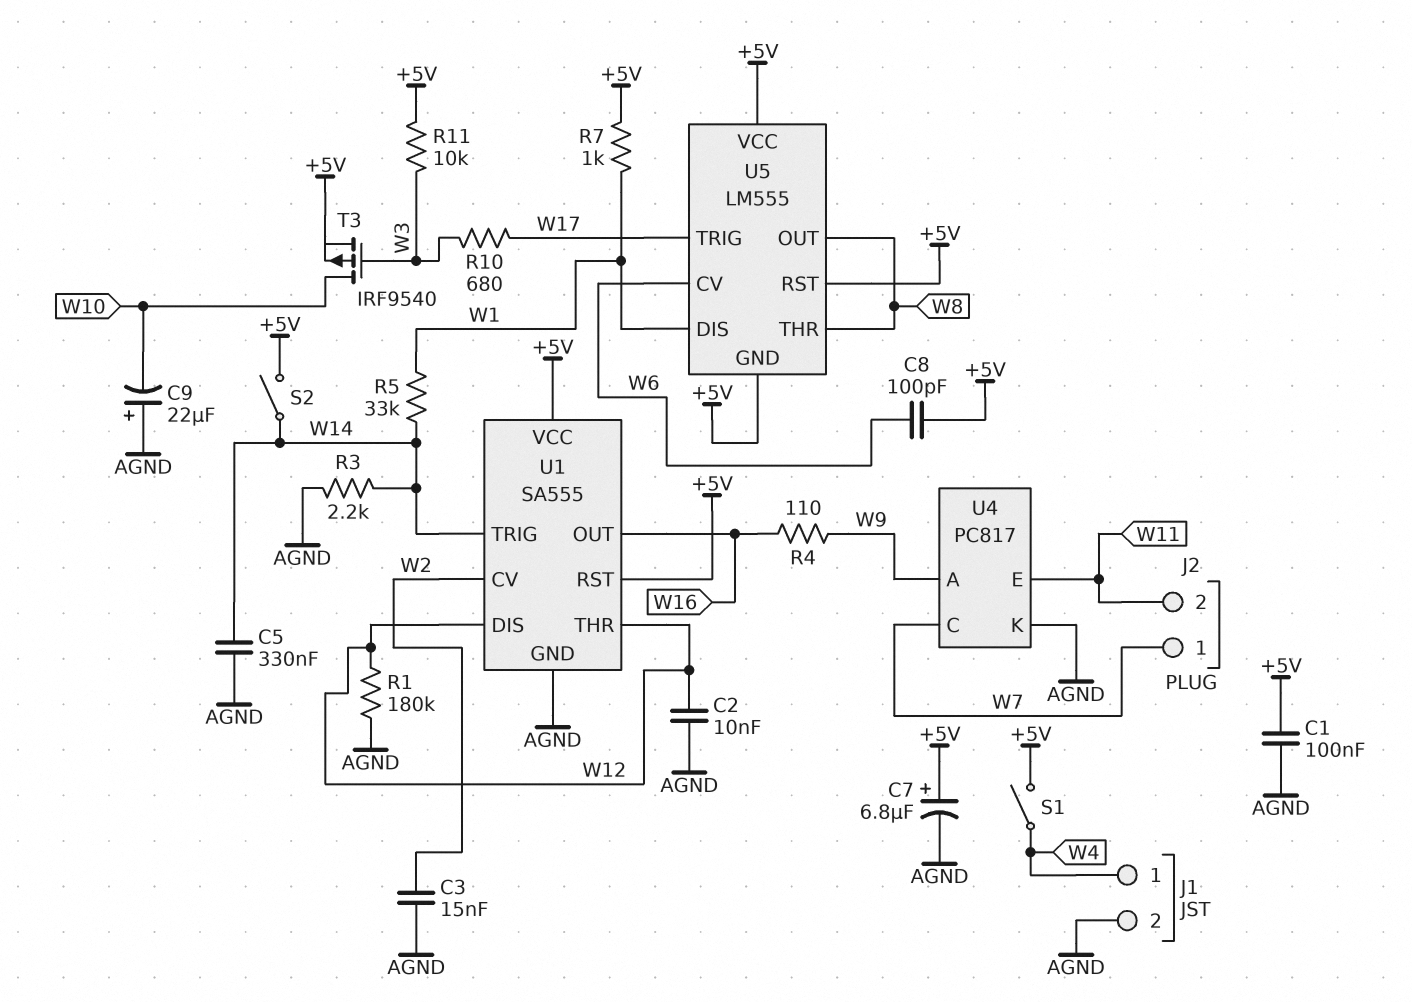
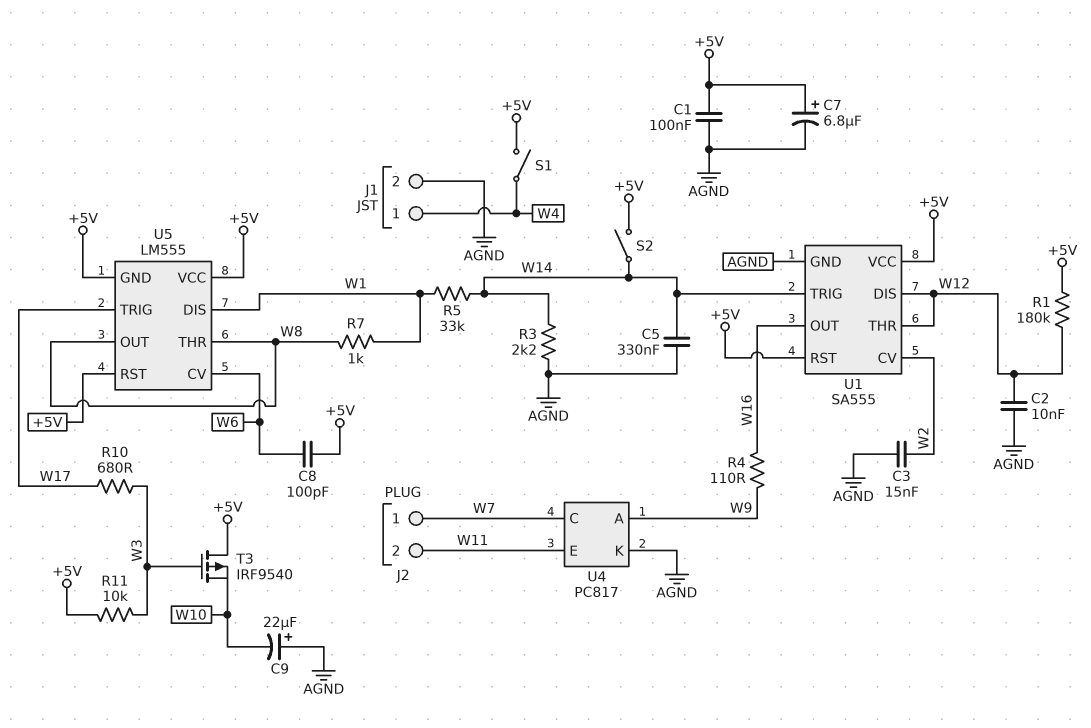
R1: 180k (AGND, W12) -> 180k (+5V, W12)
R7: 1k (+5V, W1) -> 1k (W1, W8)
T3: PMOS IRF9540 (G W3, D W10, S +5V) -> PMOS IRF9540 (G W3, D +5V, S W10)

